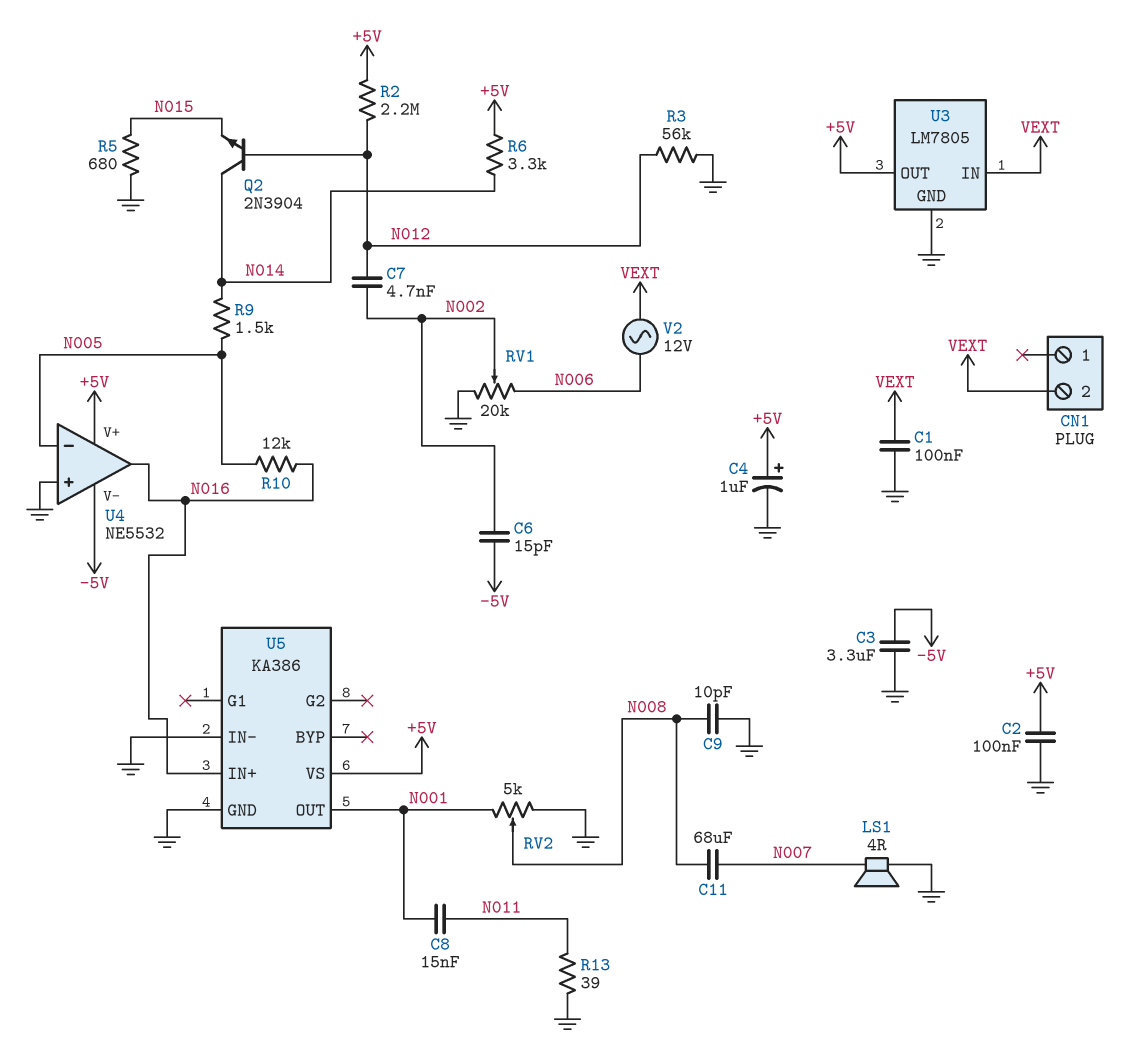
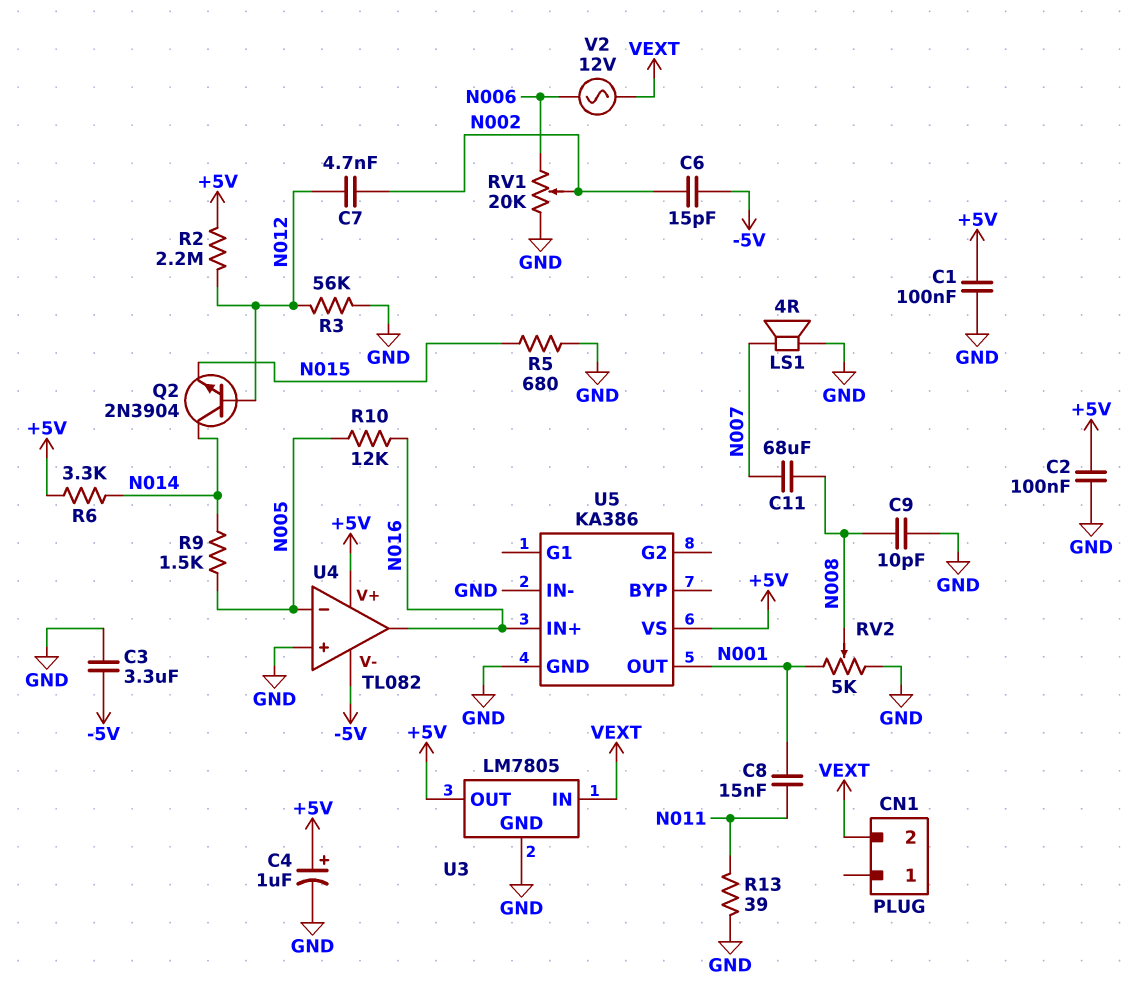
C1: 100nF (GND, VEXT) -> 100nF (+5V, GND)
U4: NE5532 -> TL082

